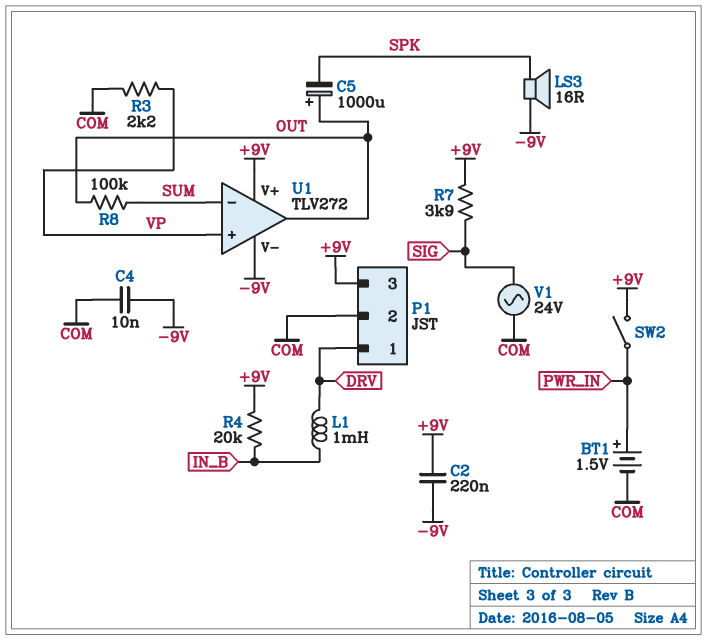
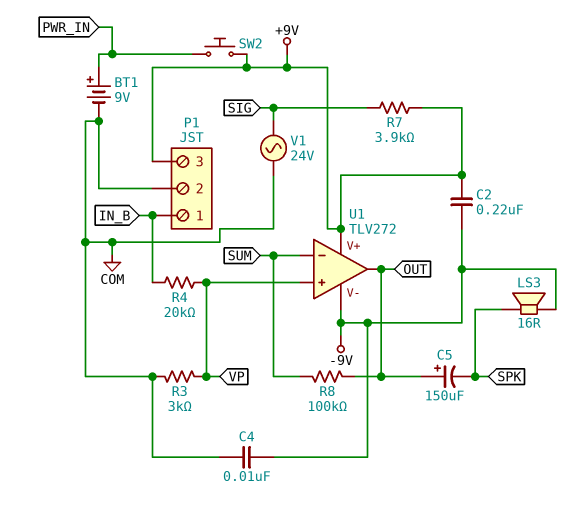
BT1: 1.5V (plus PWR_IN, minus COM) -> 9V (plus PWR_IN, minus COM)
C5: 1000uF (plus OUT, minus SPK) -> 150uF (plus OUT, minus SPK)
L1: 1mH (DRV, IN_B) -> none
P1 pin 1: DRV -> IN_B
R3: 2.2k (COM, VP) -> 3k (COM, VP)
R4: 20k (+9V, IN_B) -> 20k (IN_B, VP)
SW2: switch (+9V, PWR_IN) -> button (+9V, PWR_IN)

